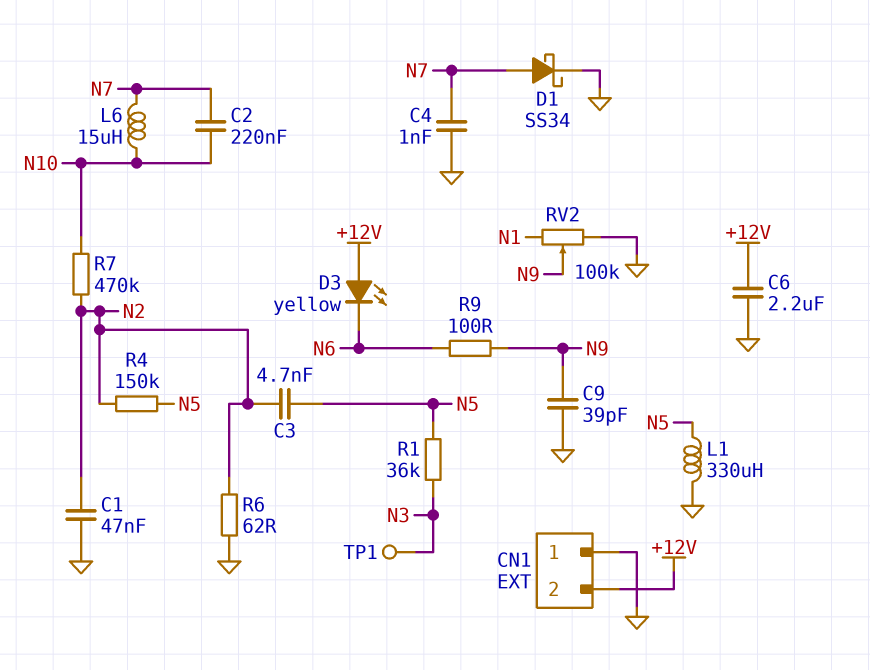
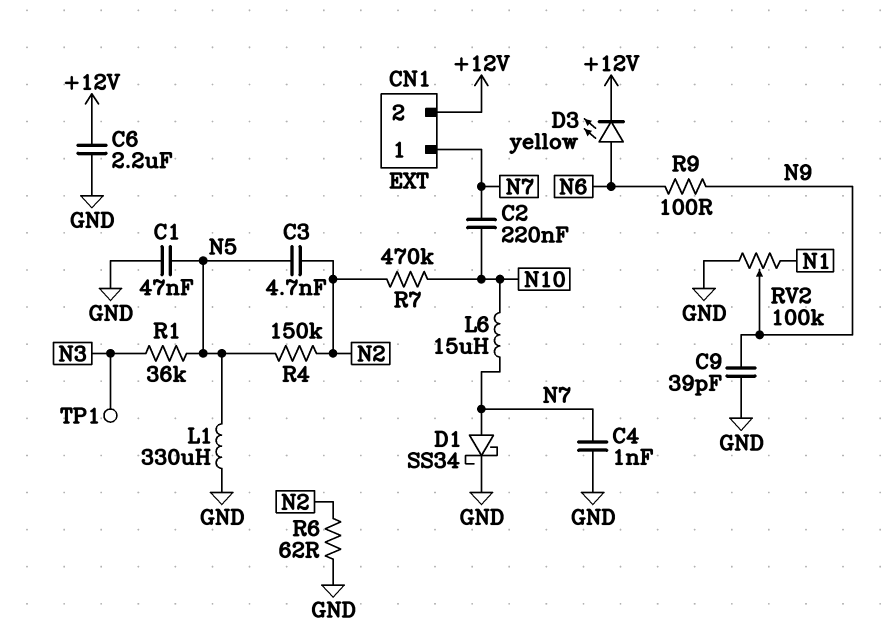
C1: 47nF (GND, N2) -> 47nF (GND, N5)
CN1 pin 1: GND -> N7
D3: LED yellow (A +12V, K N6) -> LED yellow (A N6, K +12V)

